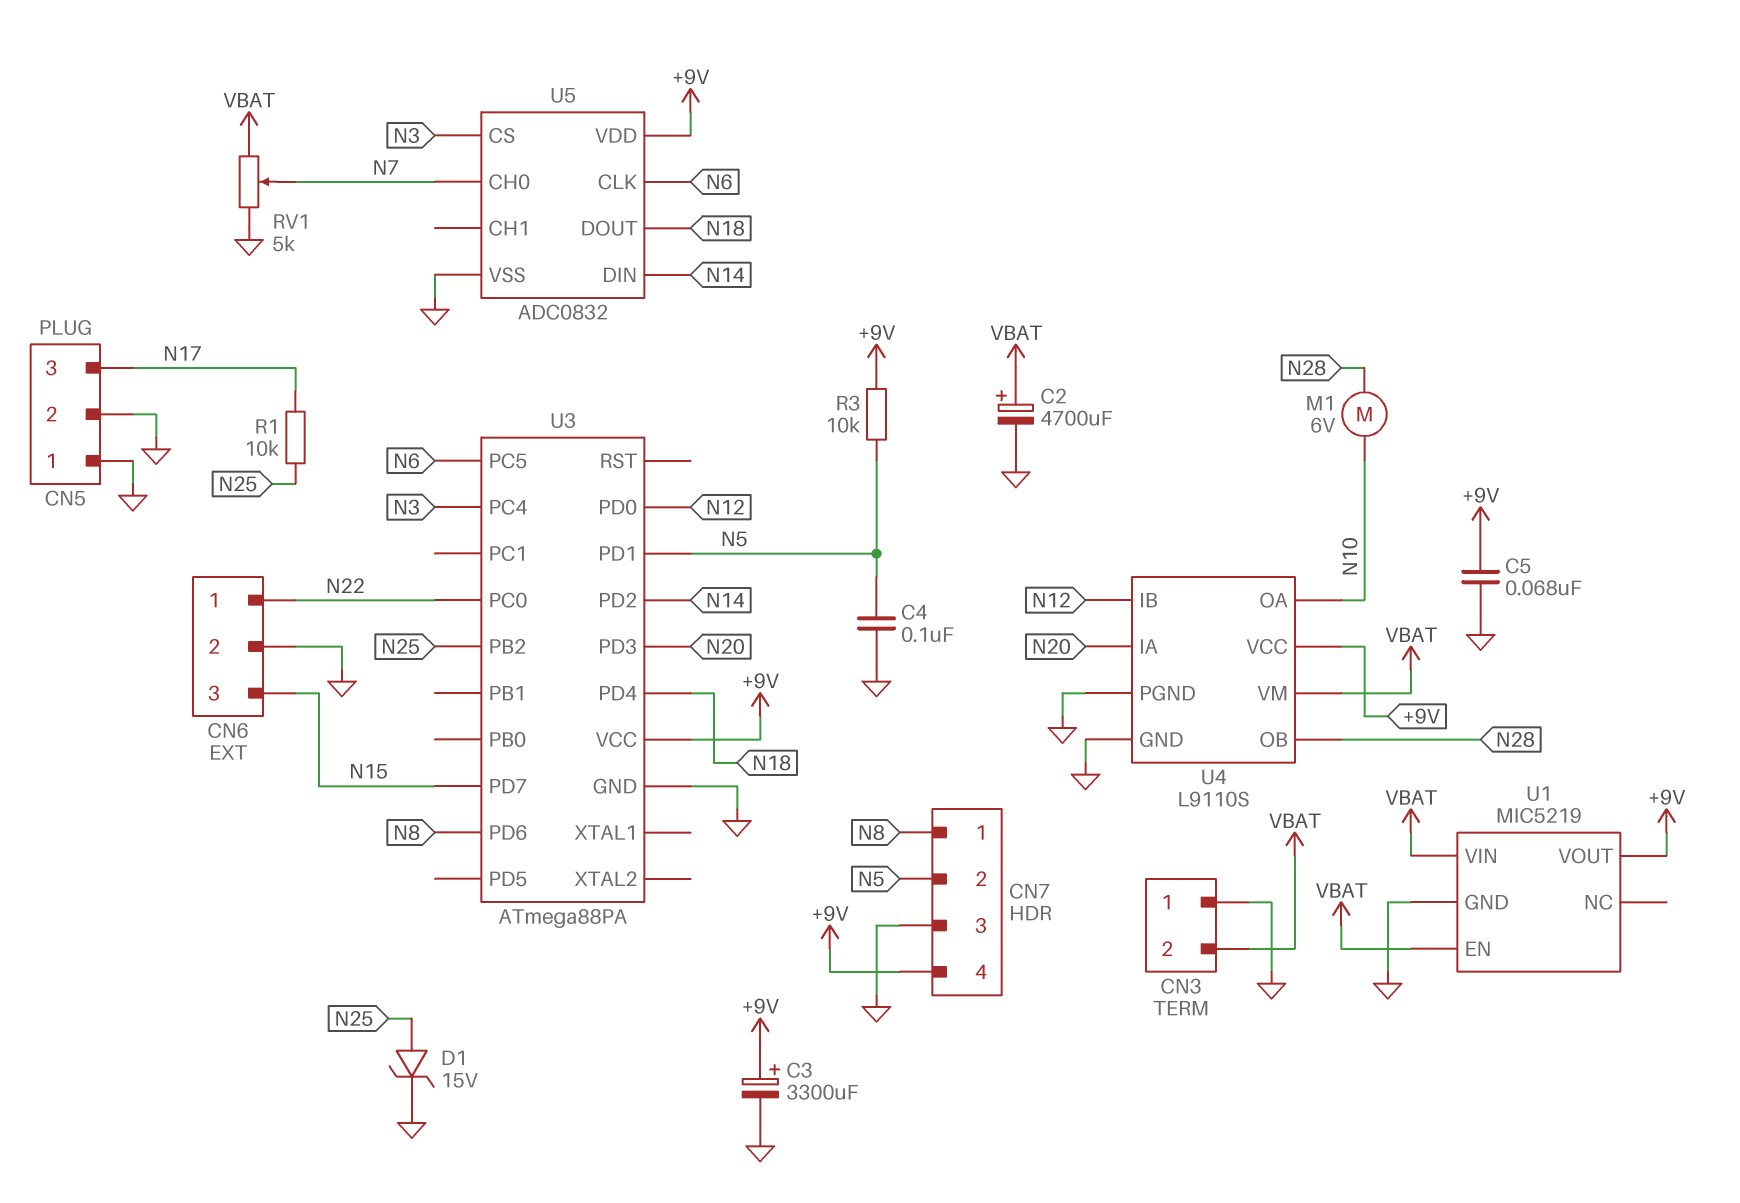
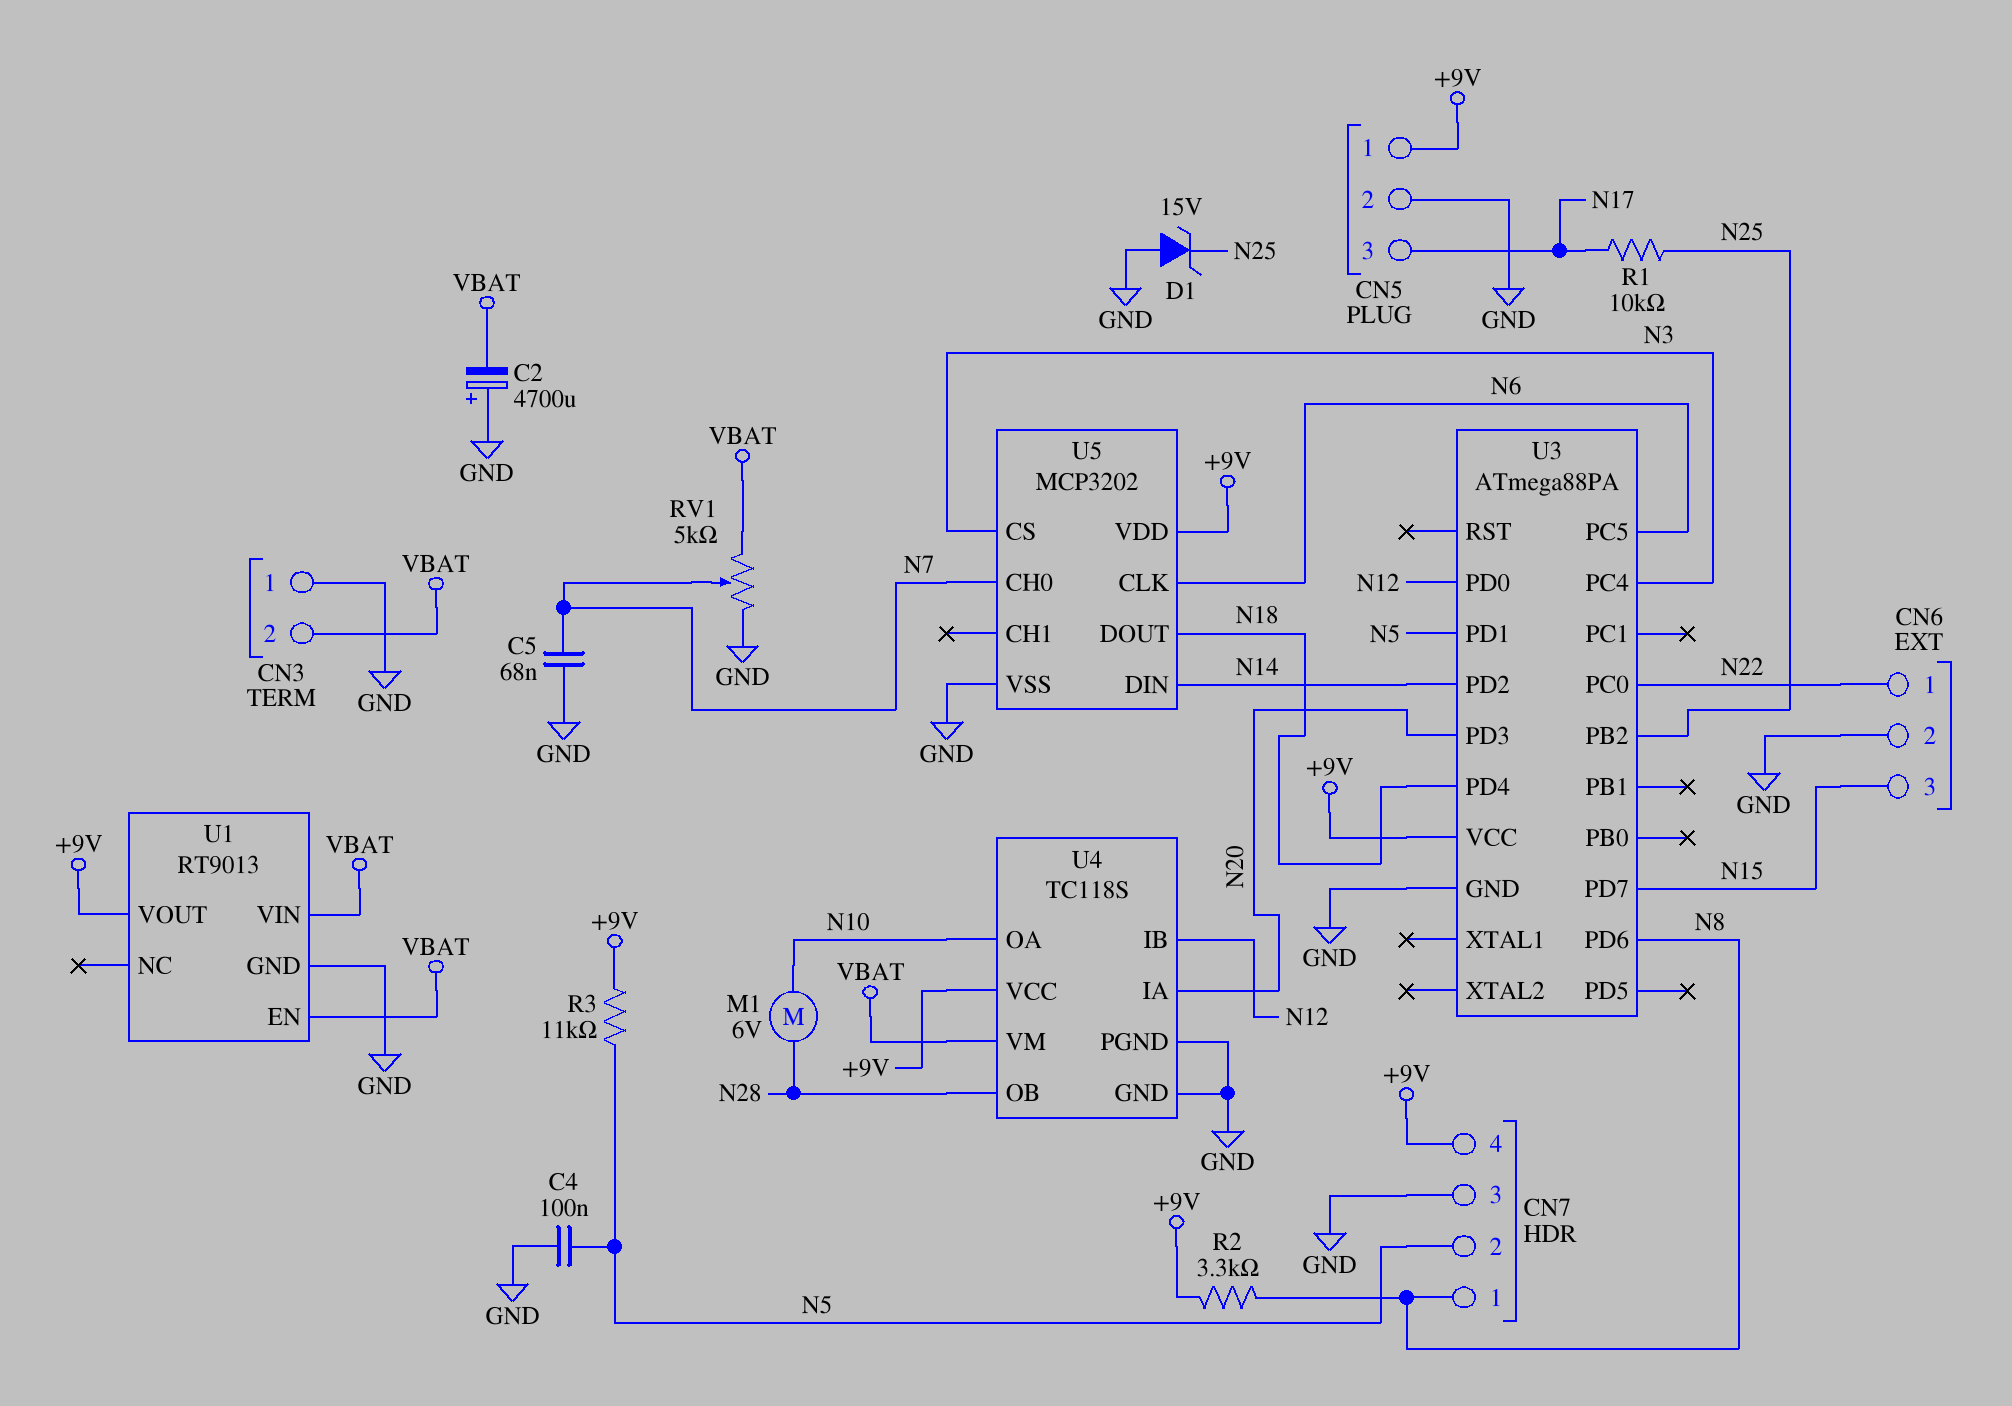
C2: 4700uF (plus VBAT, minus GND) -> 4700uF (plus GND, minus VBAT)
C3: 3300uF (plus +9V, minus GND) -> none
C5: 68nF (+9V, GND) -> 68nF (GND, N7)
CN5 pin 1: GND -> +9V
D1: zener 15V (A N25, K GND) -> zener 15V (A GND, K N25)
R2: none -> 3.3k (+9V, N8)
R3: 10k (+9V, N5) -> 11k (+9V, N5)
U1: MIC5219 -> RT9013
U4: L9110S -> TC118S
U5: ADC0832 -> MCP3202

